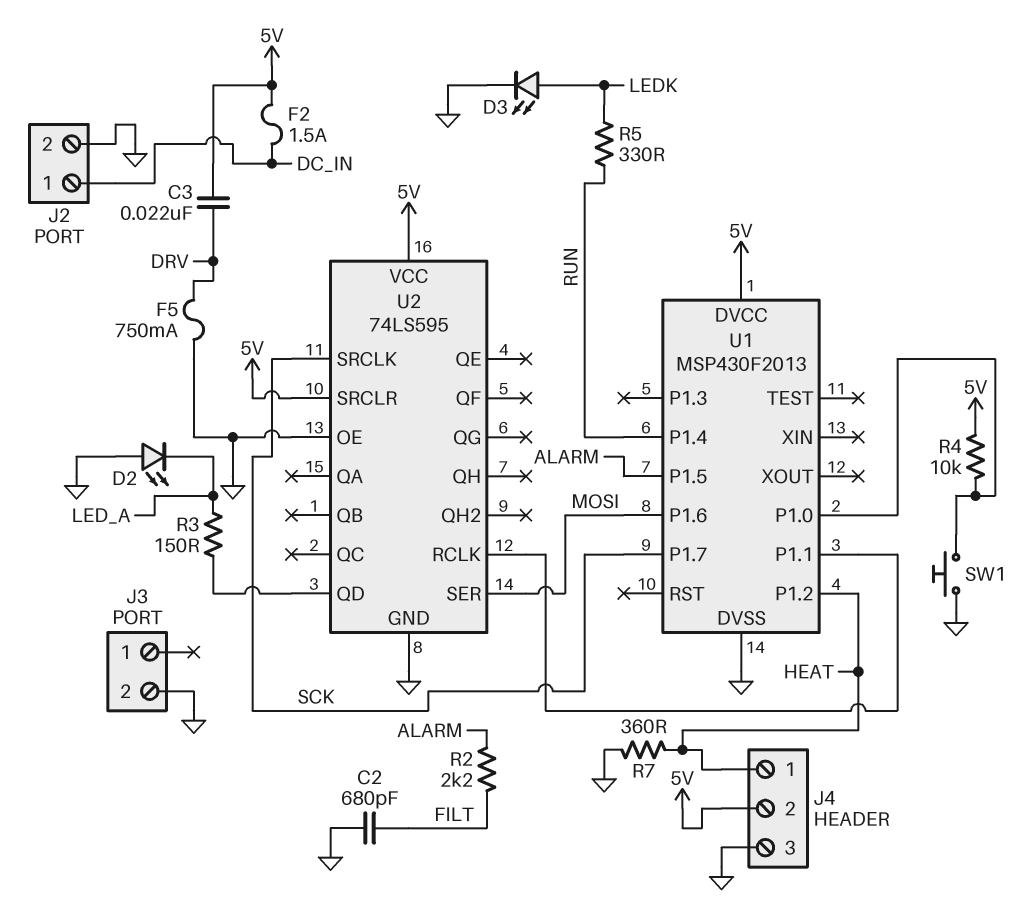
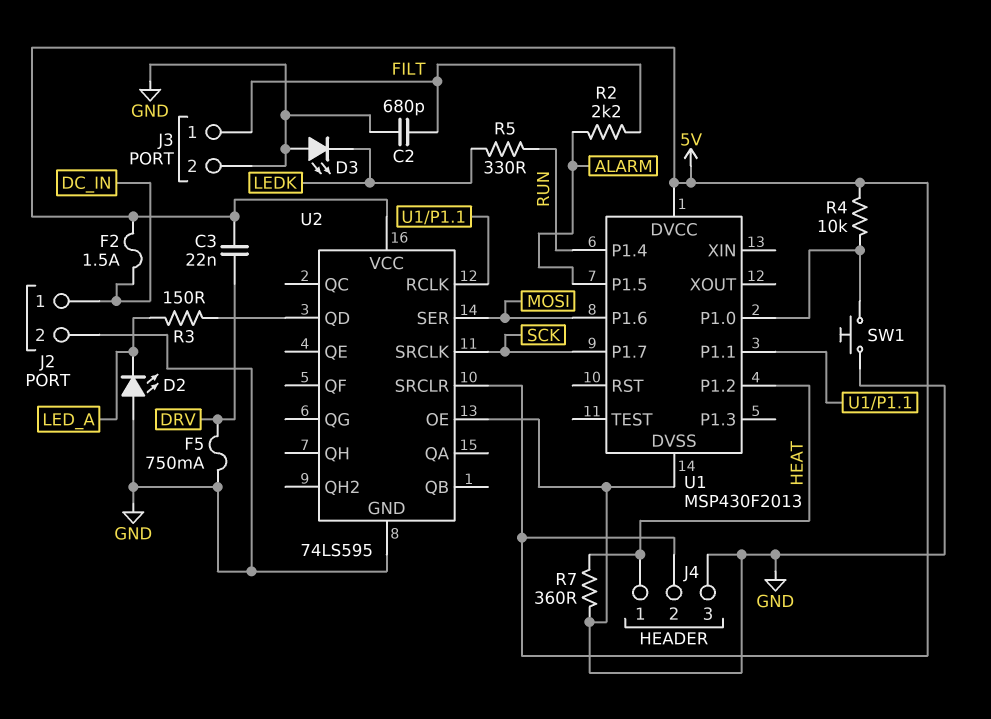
D3: LED (A LEDK, K GND) -> LED (A GND, K LEDK)
J3 pin 1: none -> FILT

